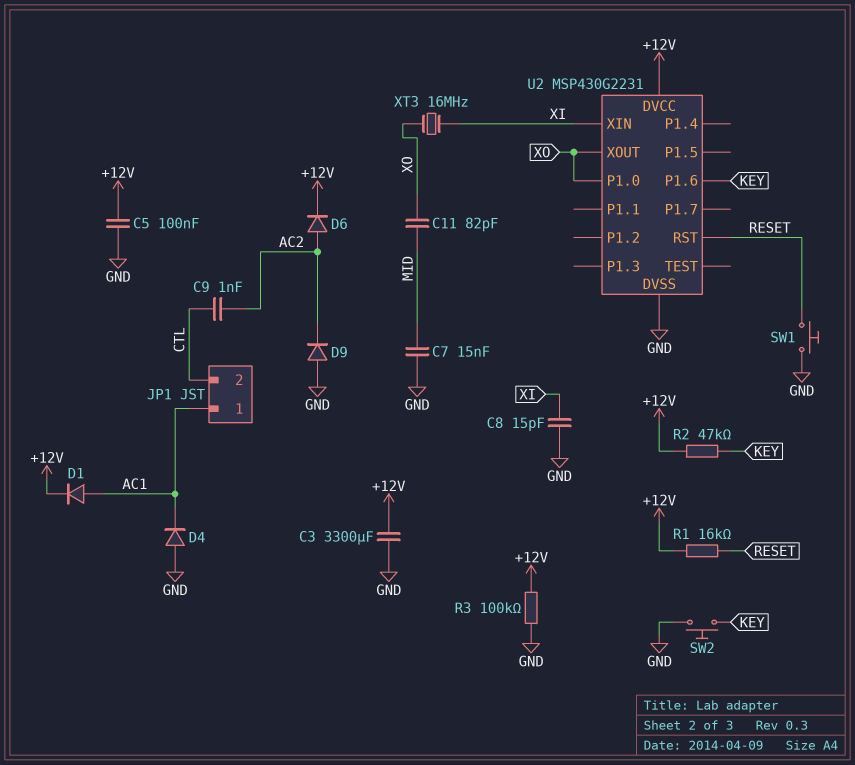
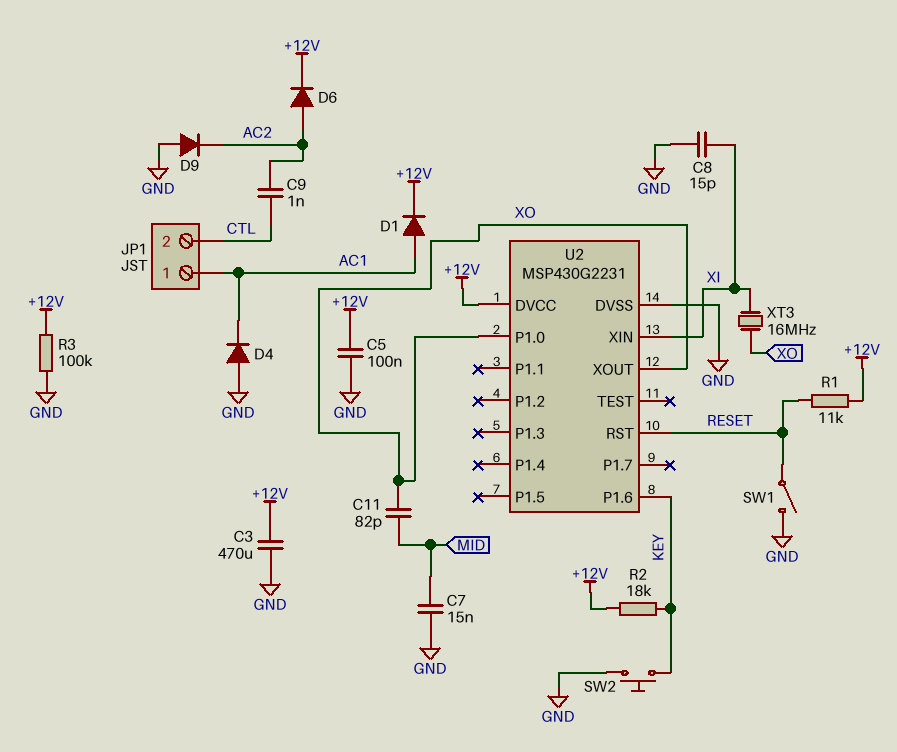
C3: 3300uF (+12V, GND) -> 470uF (+12V, GND)
R1: 16k (+12V, RESET) -> 11k (+12V, RESET)
R2: 47k (+12V, KEY) -> 18k (+12V, KEY)
SW1: button (GND, RESET) -> switch (GND, RESET)

